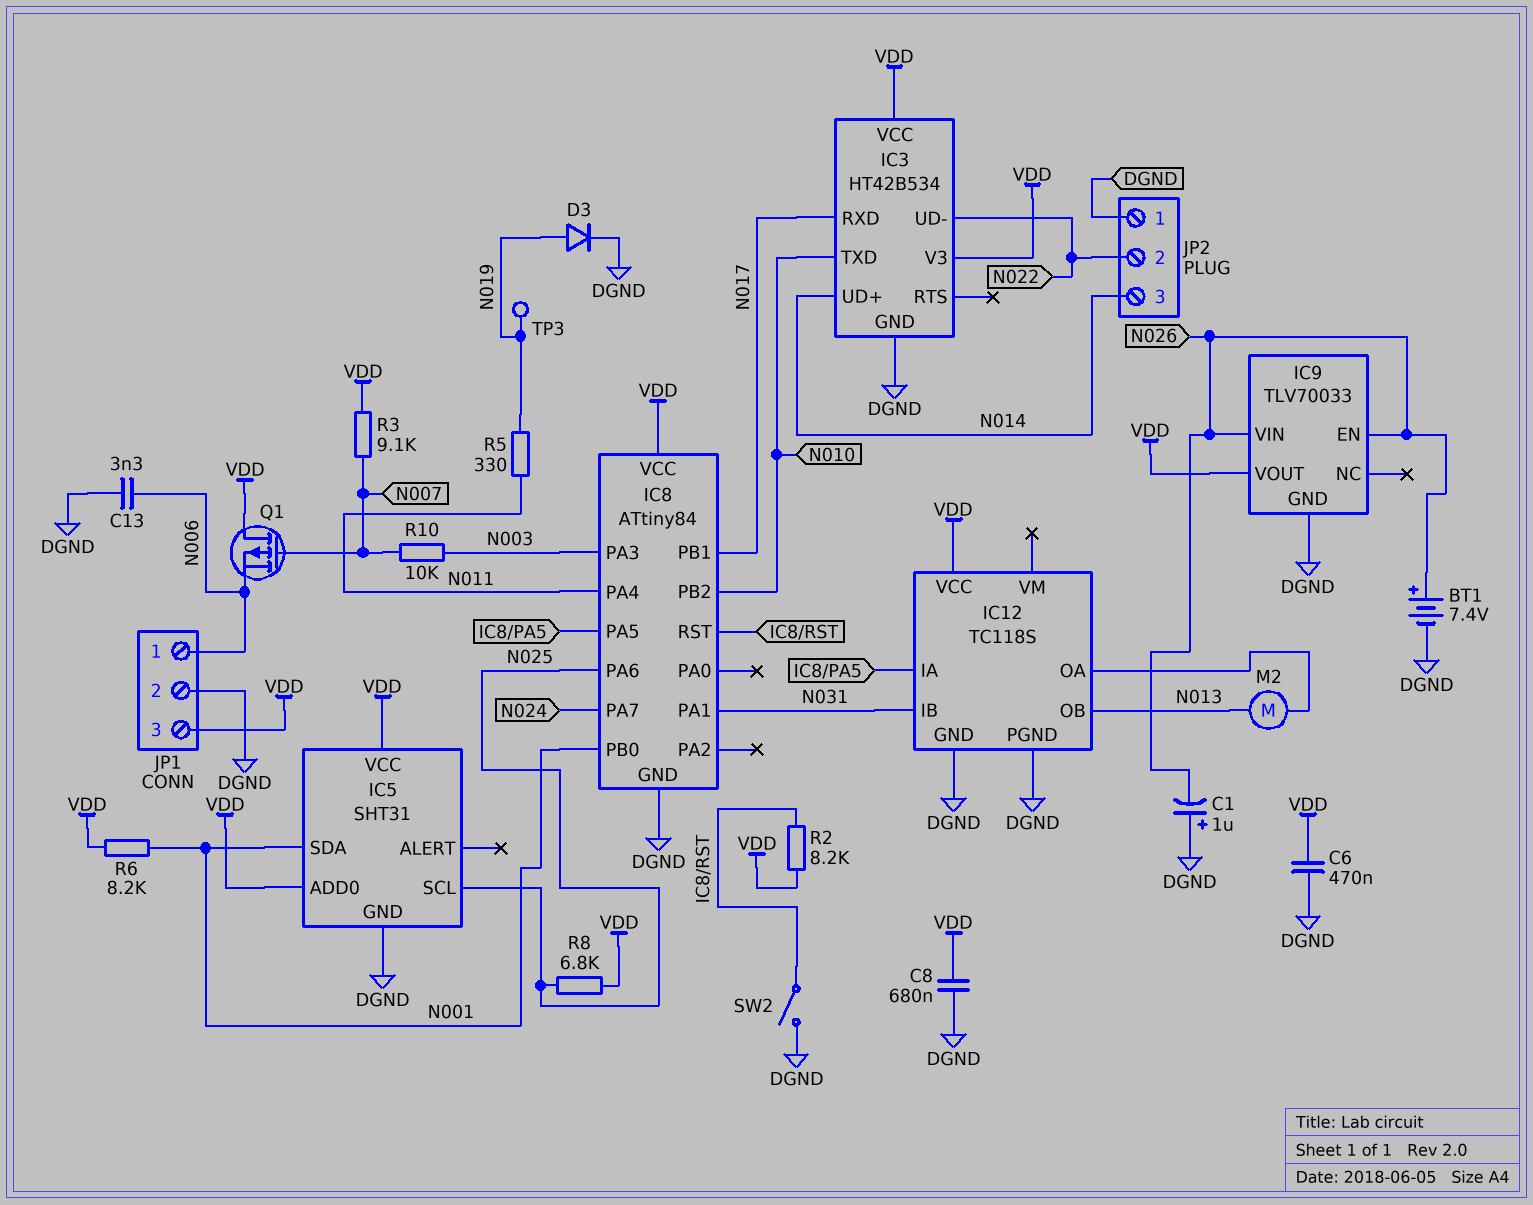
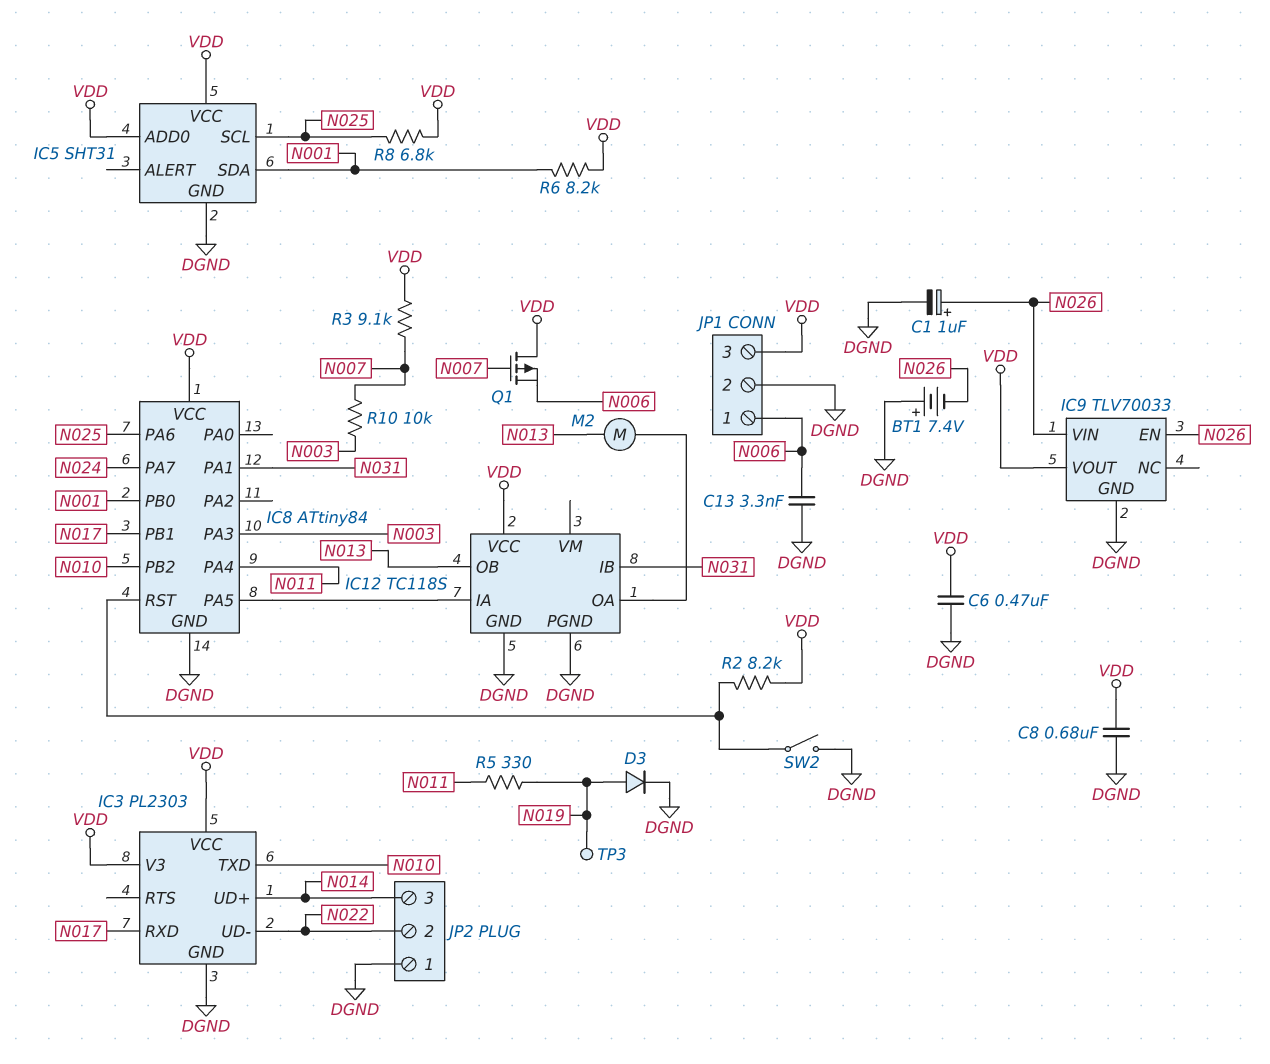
BT1: 7.4V (plus N026, minus DGND) -> 7.4V (plus DGND, minus N026)
C1: 1uF (plus DGND, minus N026) -> 1uF (plus N026, minus DGND)
IC3: HT42B534 -> PL2303

